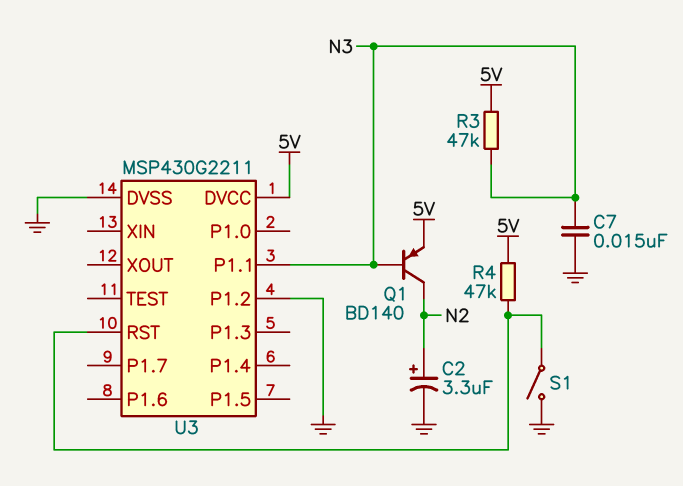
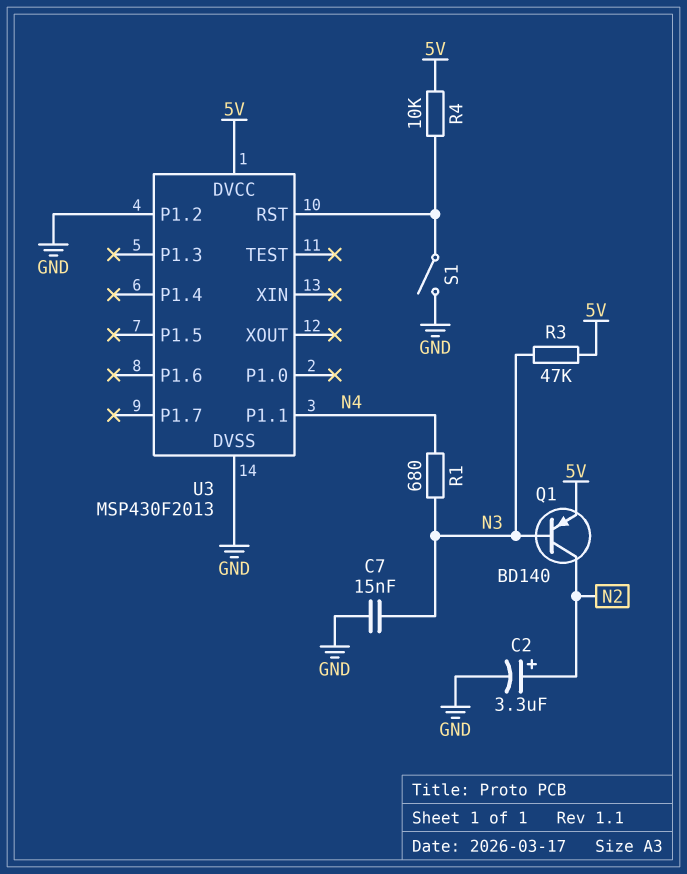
R1: none -> 680 (N3, N4)
R4: 47k (5V, U3/RST) -> 10k (5V, U3/RST)
U3: MSP430G2211 -> MSP430F2013
U3 pin P1.1: N3 -> N4

